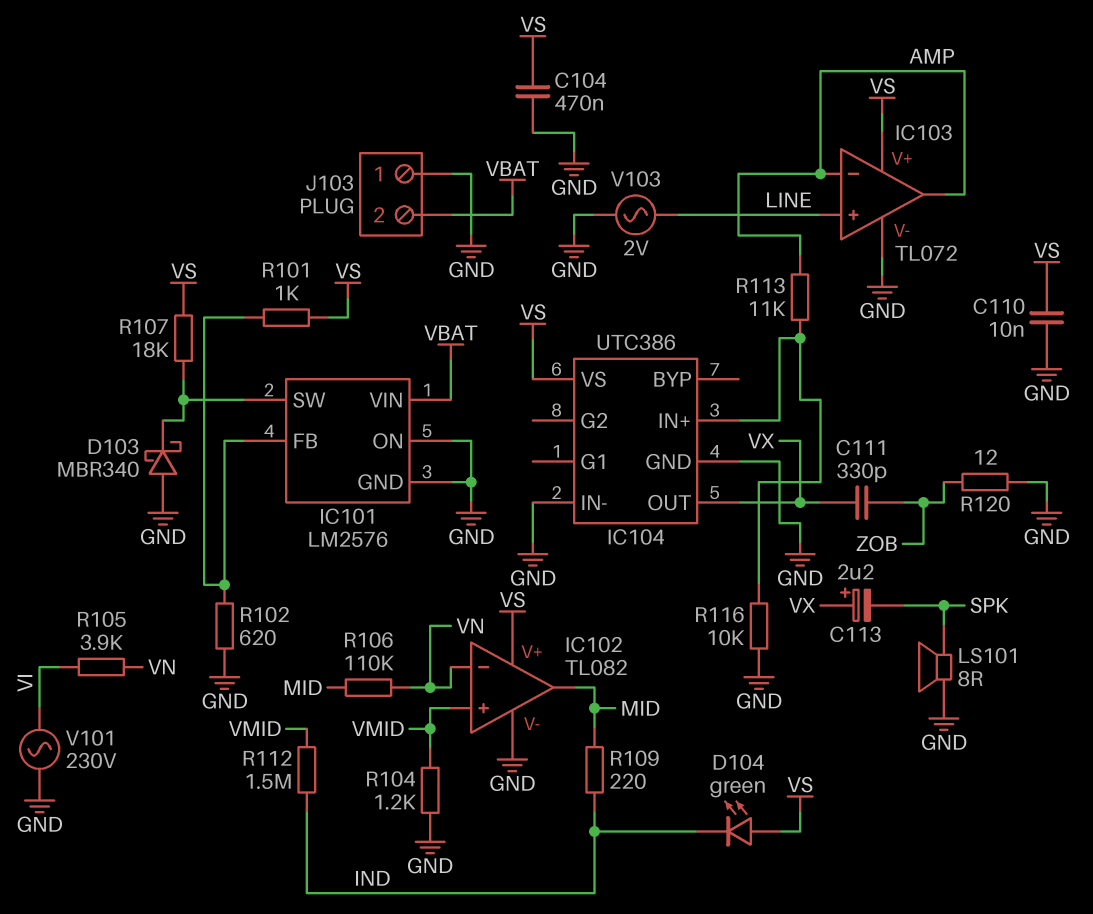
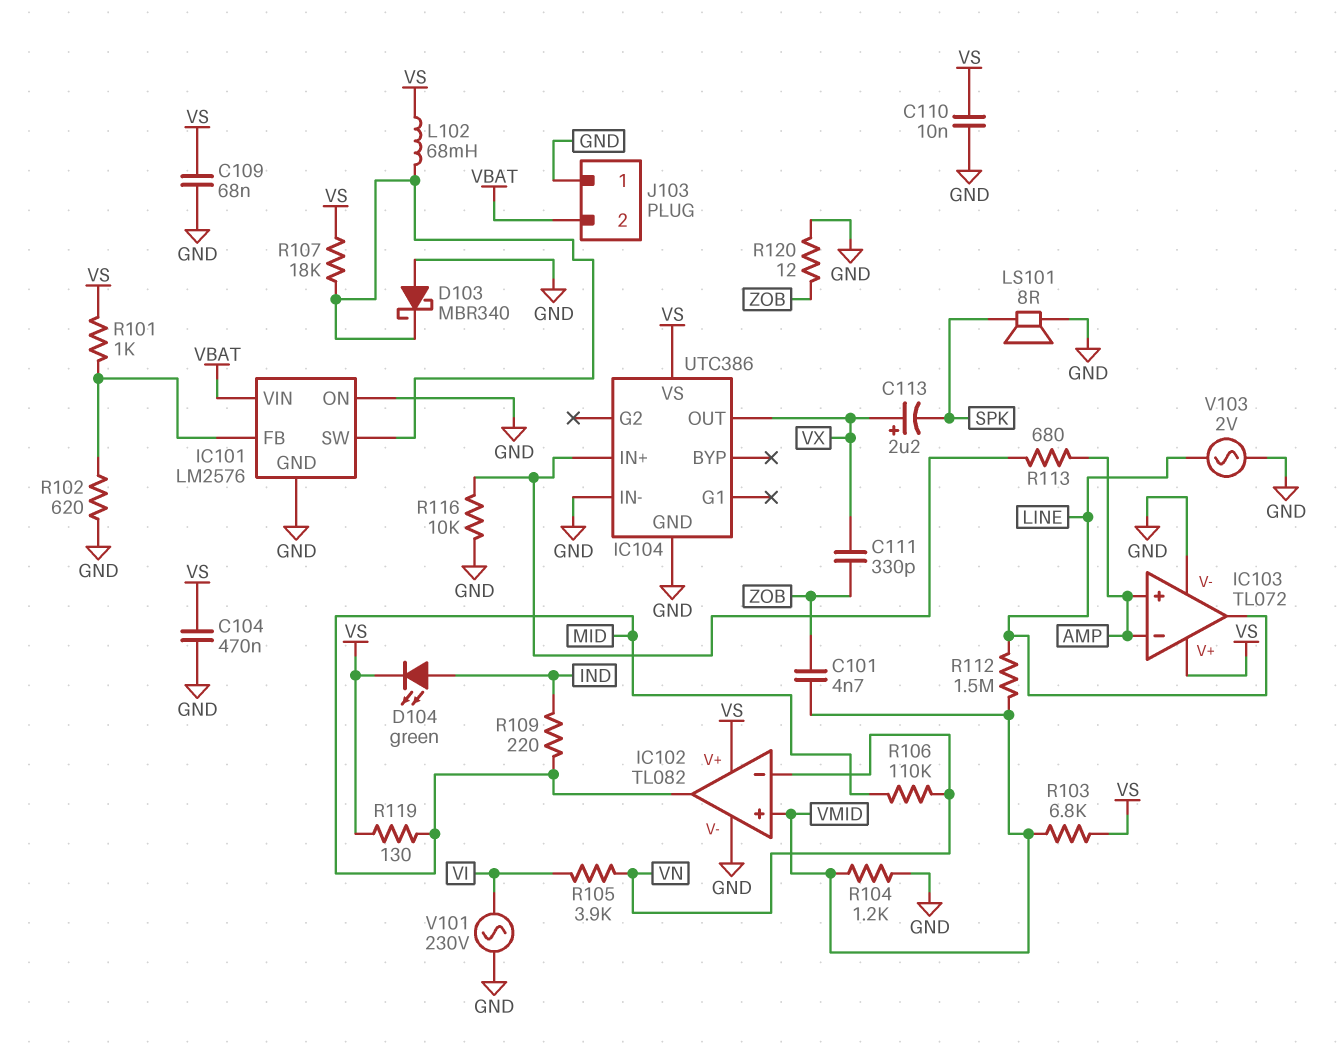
C101: none -> 4.7nF (VMID, ZOB)
C109: none -> 68nF (GND, VS)
D104: LED green (A VS, K IND) -> LED green (A IND, K VS)
IC103 pin in+: LINE -> AMP
IC103 pin out: AMP -> LINE
L102: none -> 68mH (IC101/SW, VS)
R103: none -> 6.8k (VMID, VS)
R112: 1.5M (IND, VMID) -> 1.5M (LINE, VMID)
R113: 11k (AMP, IC104/IN+) -> 680 (AMP, IC104/IN+)
R119: none -> 130 (MID, VS)

